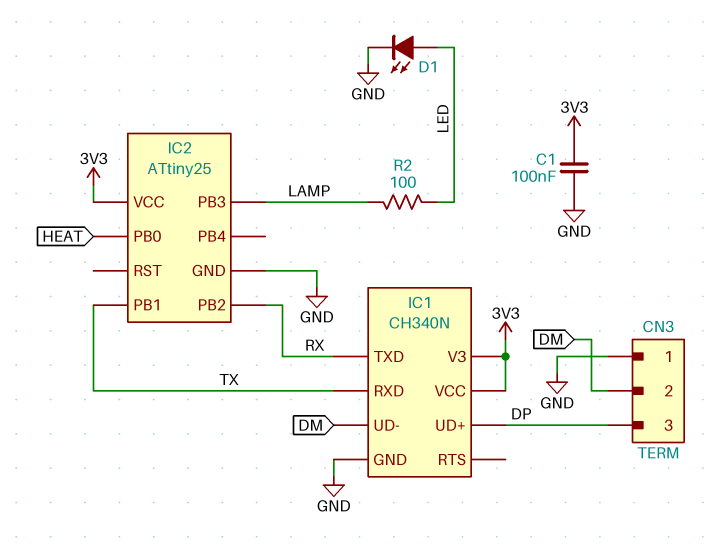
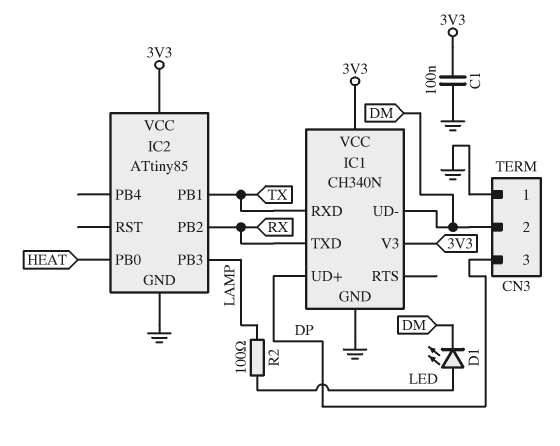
D1: LED (A LED, K GND) -> LED (A LED, K DM)
IC2: ATtiny25 -> ATtiny85

